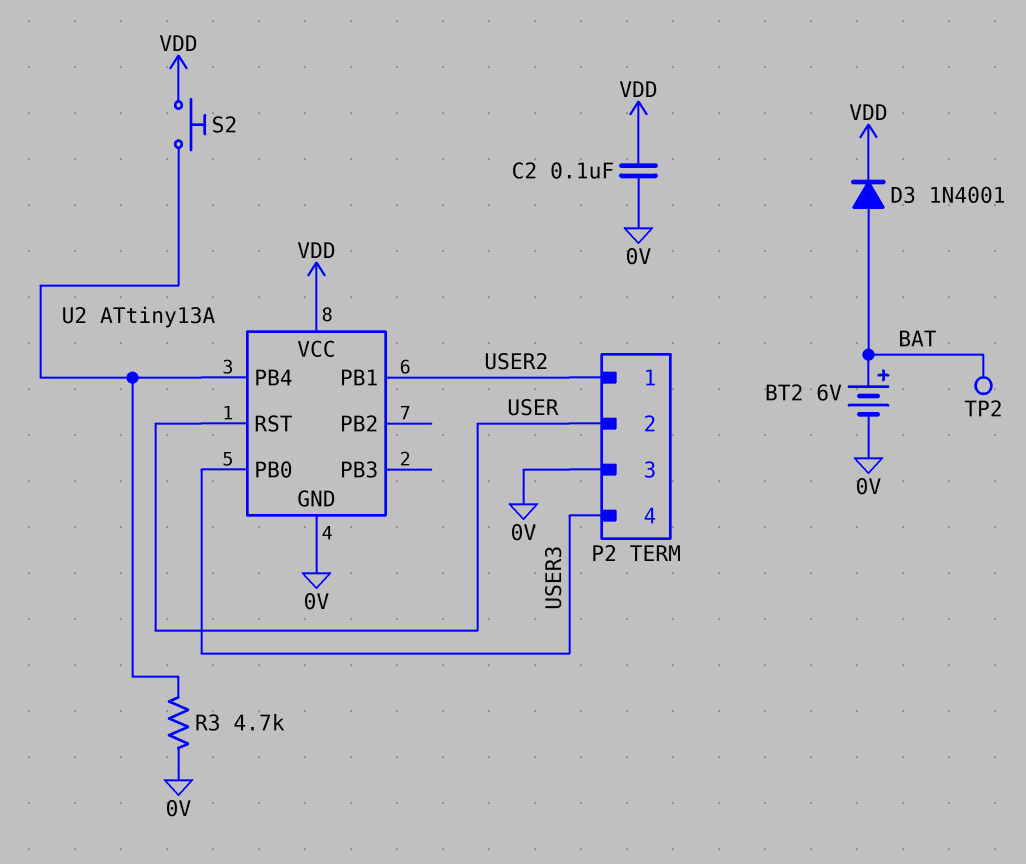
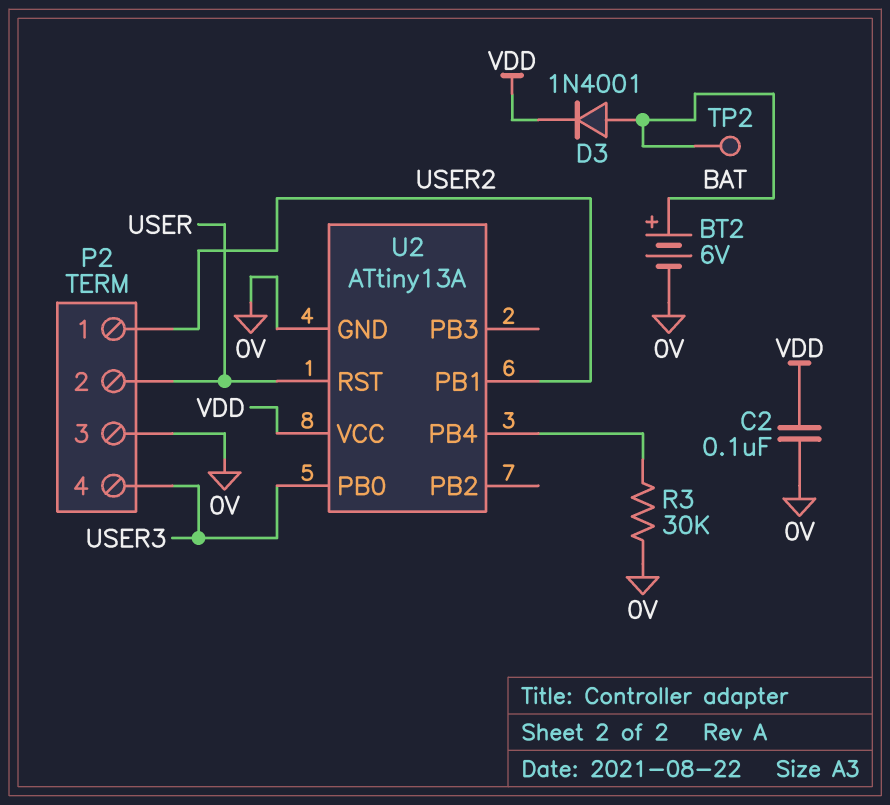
R3: 4.7k (0V, U2/PB4) -> 30k (0V, U2/PB4)
S2: button (U2/PB4, VDD) -> none

